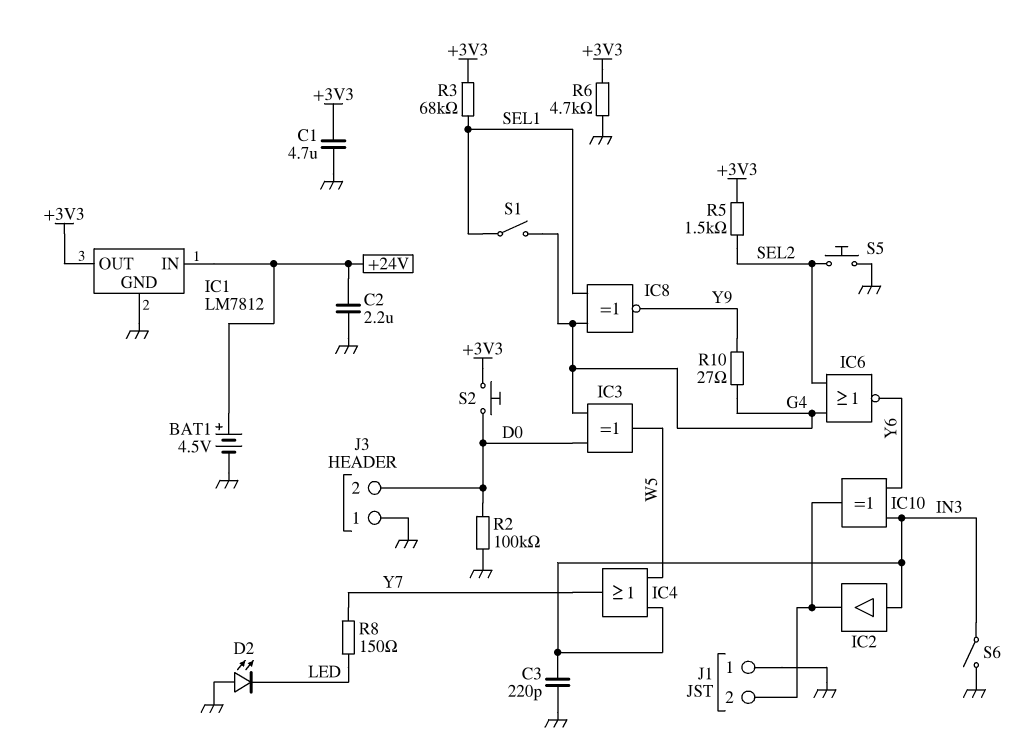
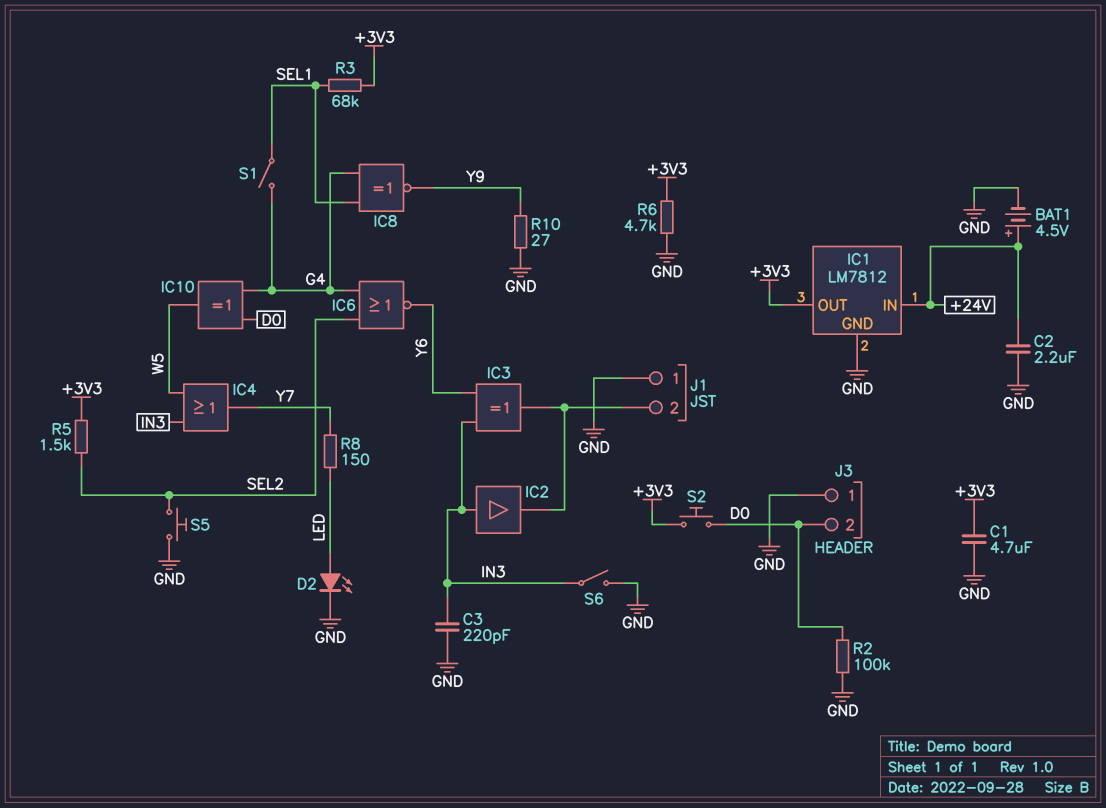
D2: LED (A GND, K LED) -> LED (A LED, K GND)
IC3: XOR (in D0, in G4, out W5) -> XOR (in IN3, in Y6, out J1/2)
IC10: XOR (in IN3, in Y6, out J1/2) -> XOR (in D0, in G4, out W5)
R10: 27 (G4, Y9) -> 27 (GND, Y9)

